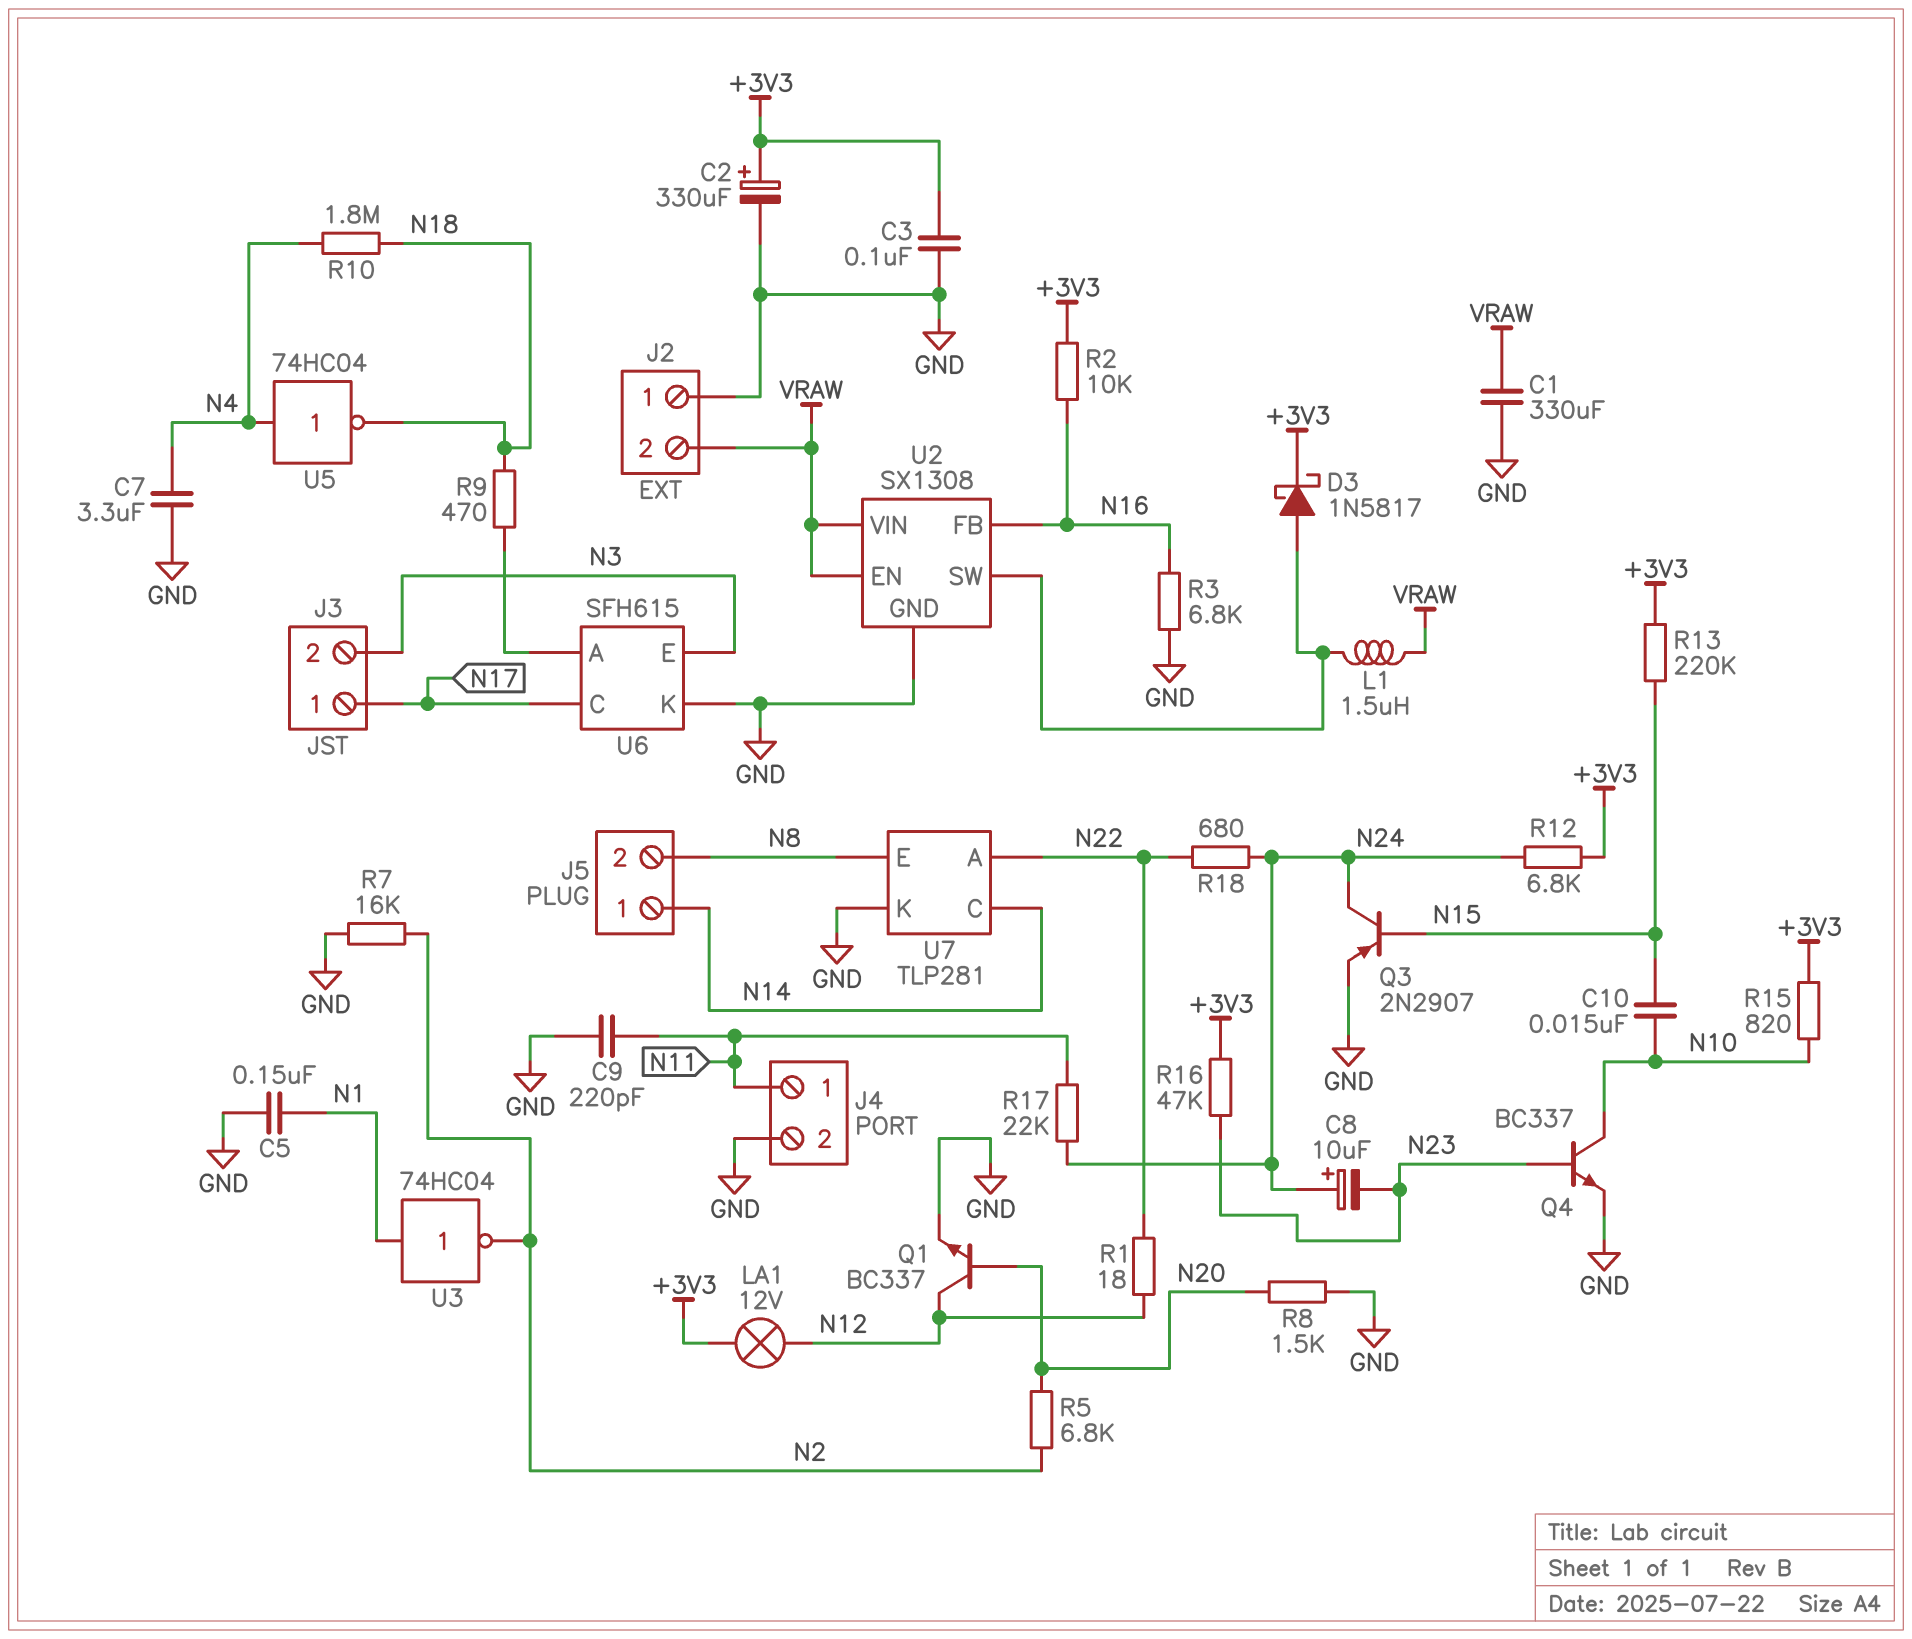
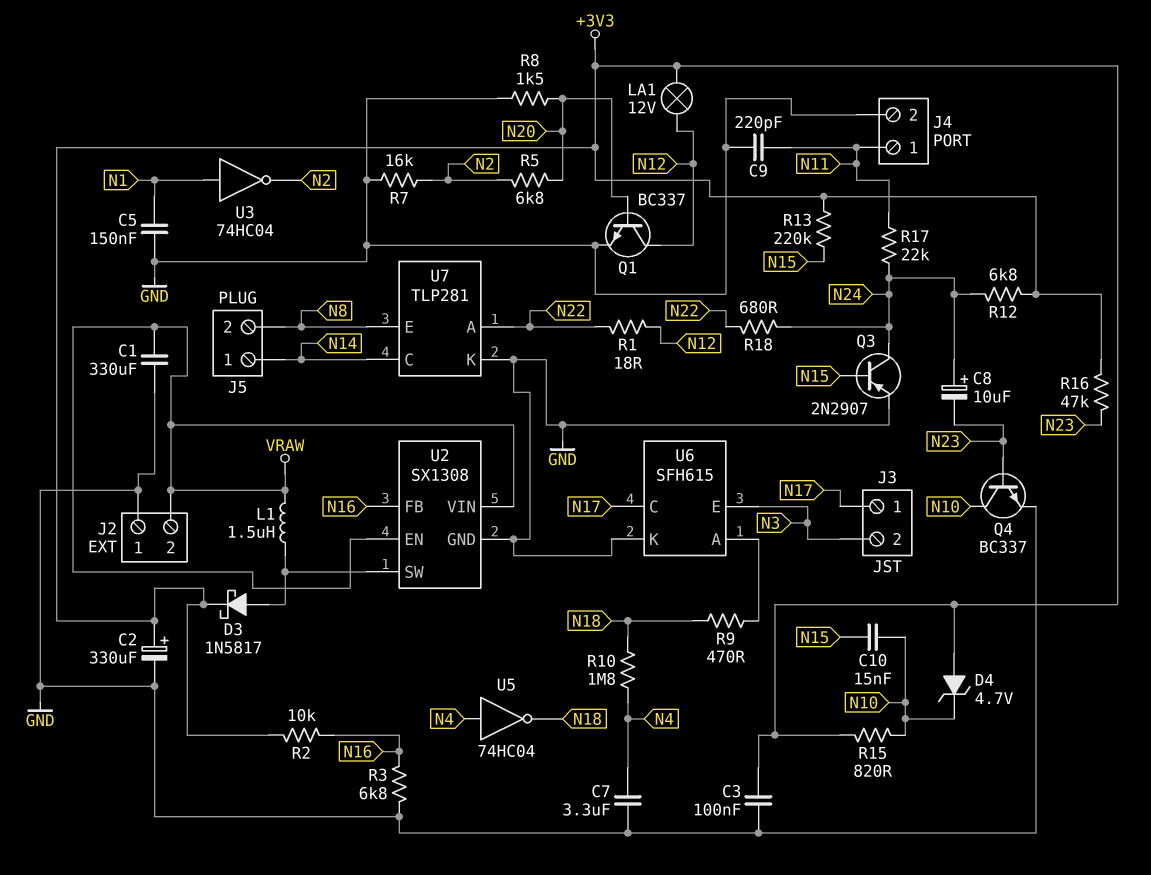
D4: none -> zener 4.7V (A +3V3, K N10)

